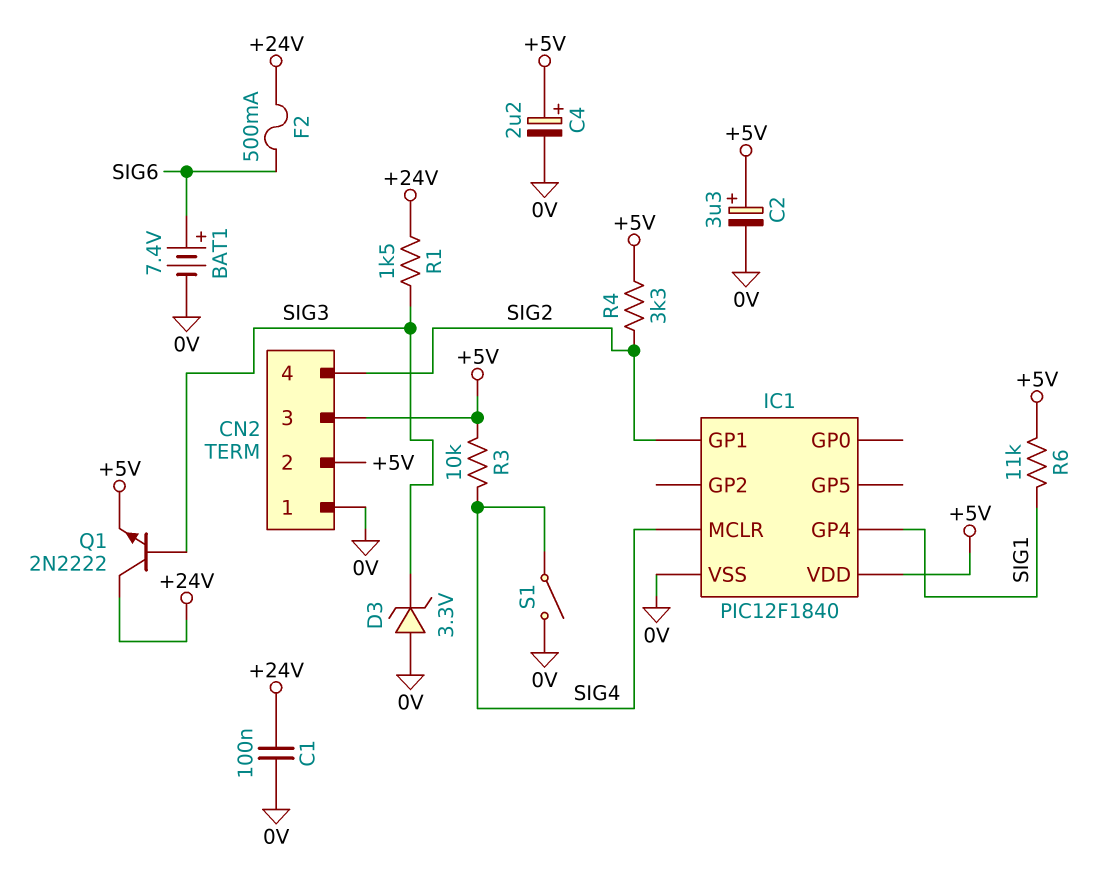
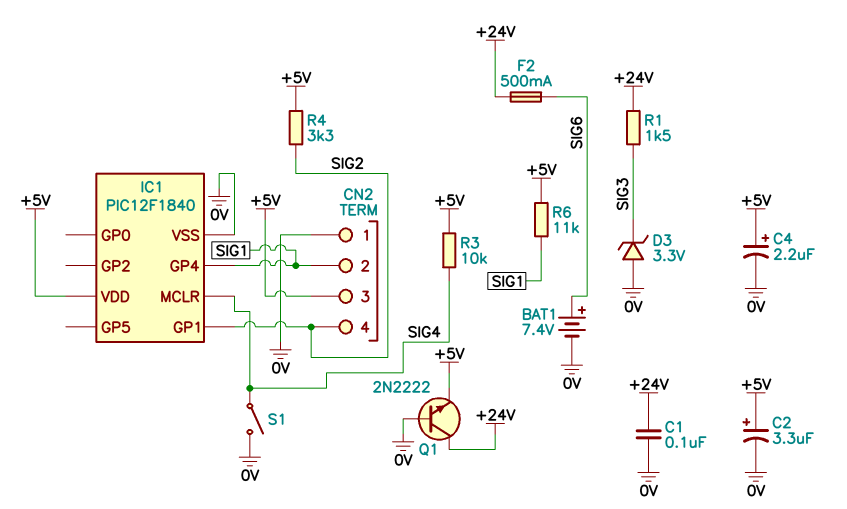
CN2 pin 2: +5V -> SIG1
Q1: NPN 2N2222 (B SIG3, C +24V, E +5V) -> NPN 2N2222 (B 0V, C +24V, E +5V)

